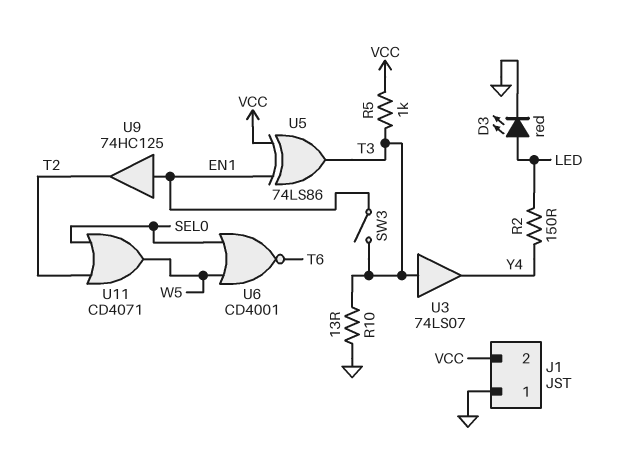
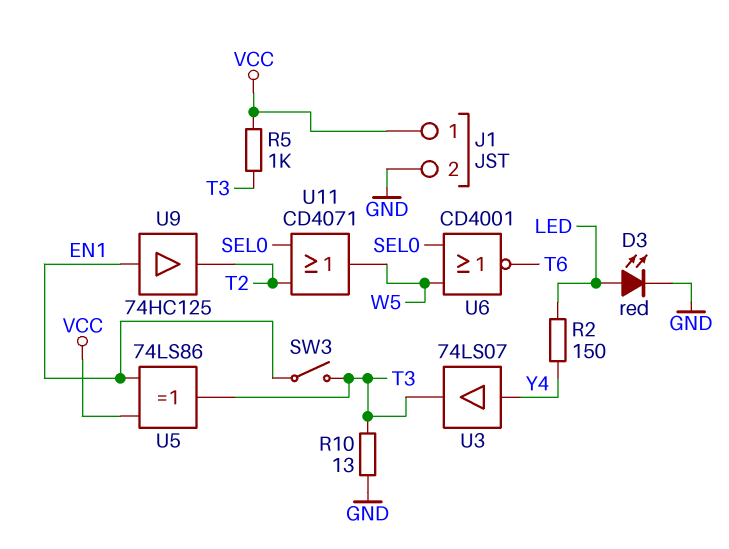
J1 pin 1: GND -> VCC
J1 pin 2: VCC -> GND
U3: buffer 74LS07 (in T3, out Y4) -> buffer 74LS07 (in Y4, out T3)

